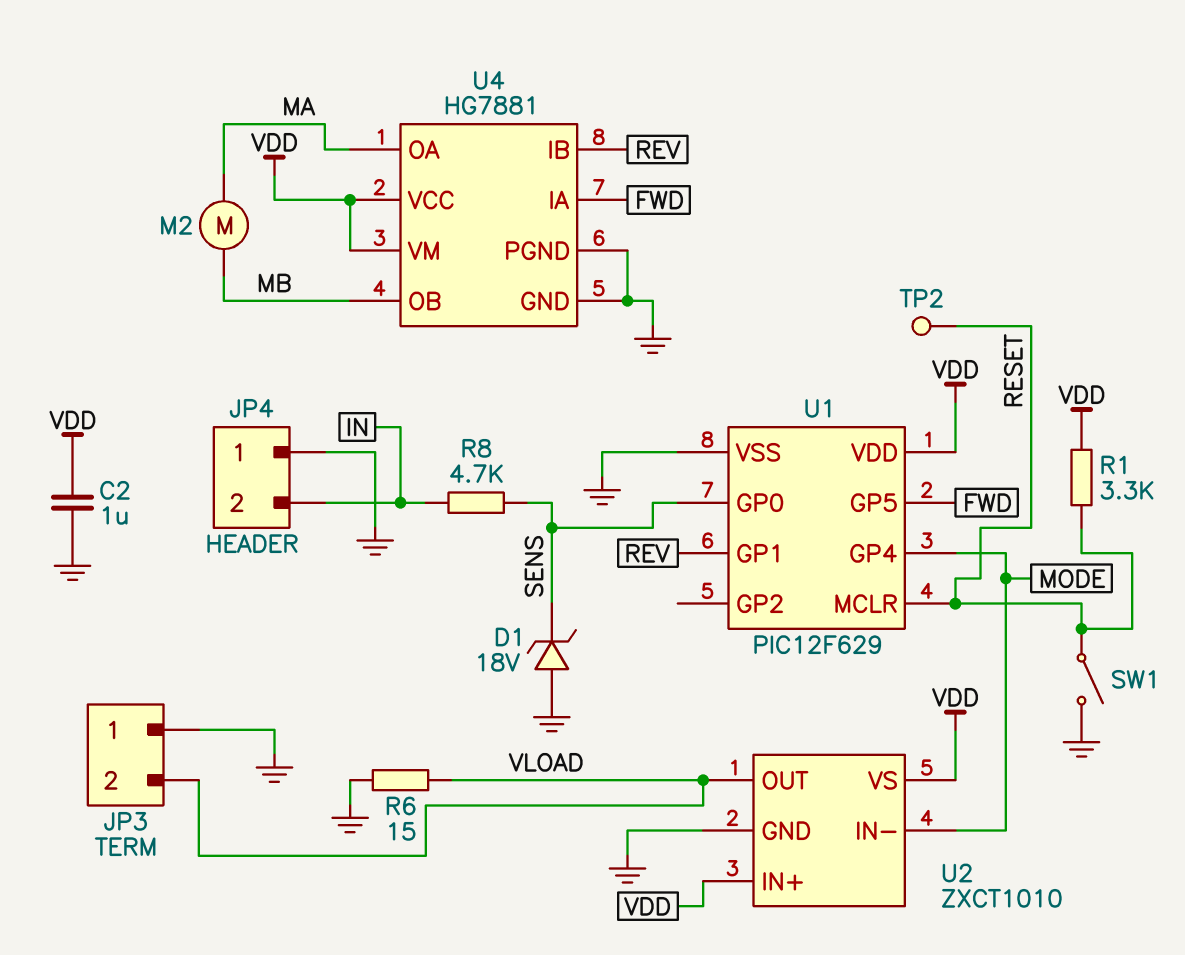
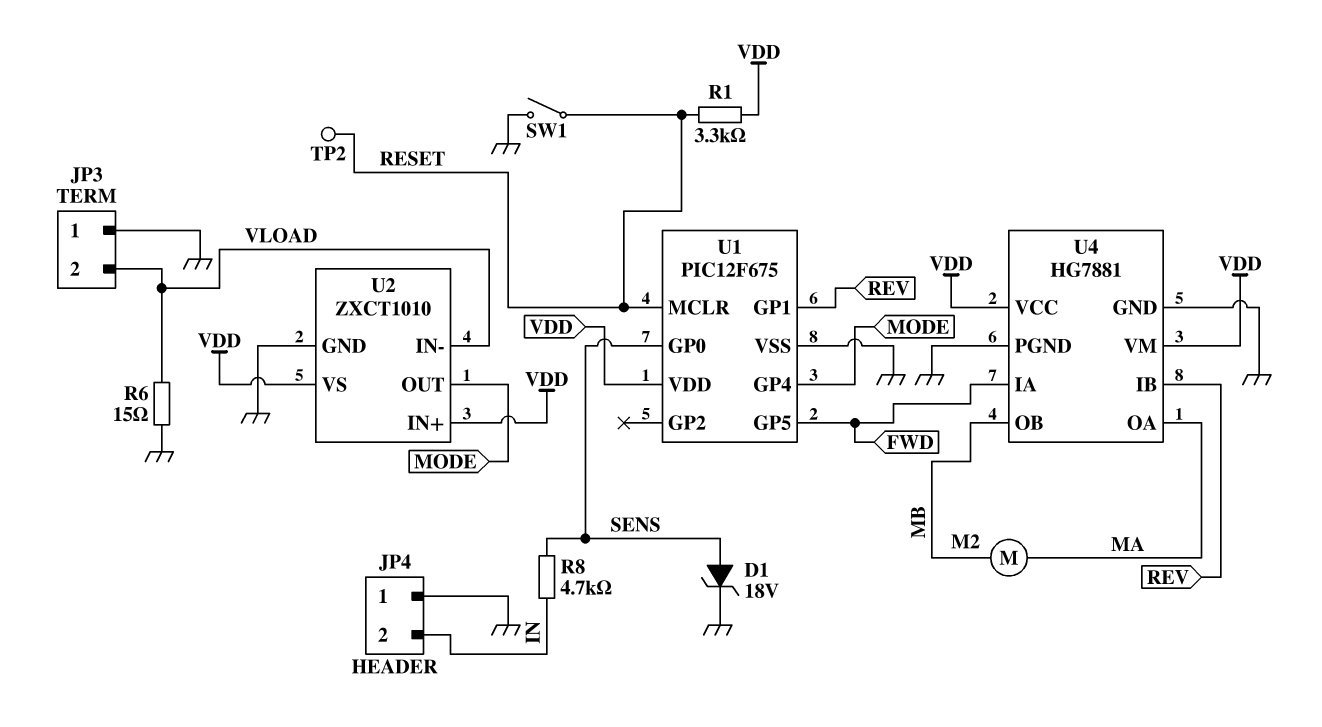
C2: 1uF (GND, VDD) -> none
D1: zener 18V (A GND, K SENS) -> zener 18V (A SENS, K GND)
U1: PIC12F629 -> PIC12F675
U2 pin IN-: MODE -> VLOAD
U2 pin OUT: VLOAD -> MODE

